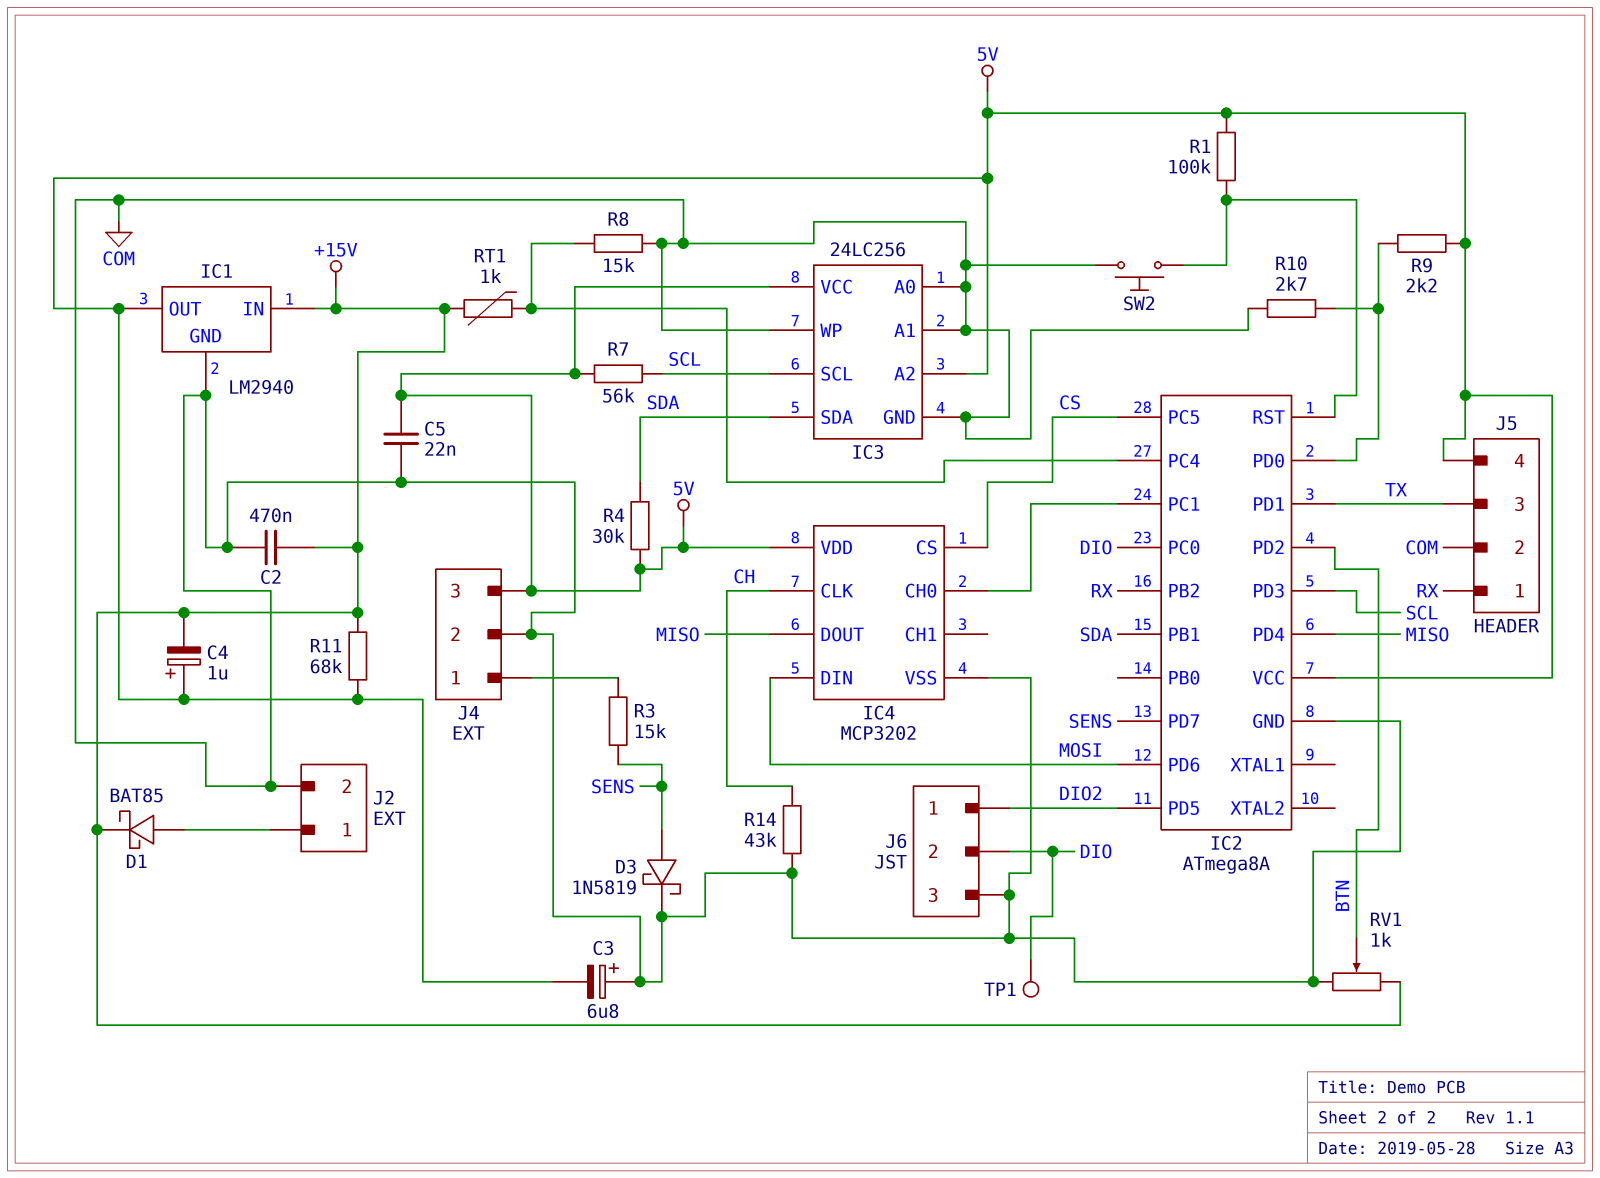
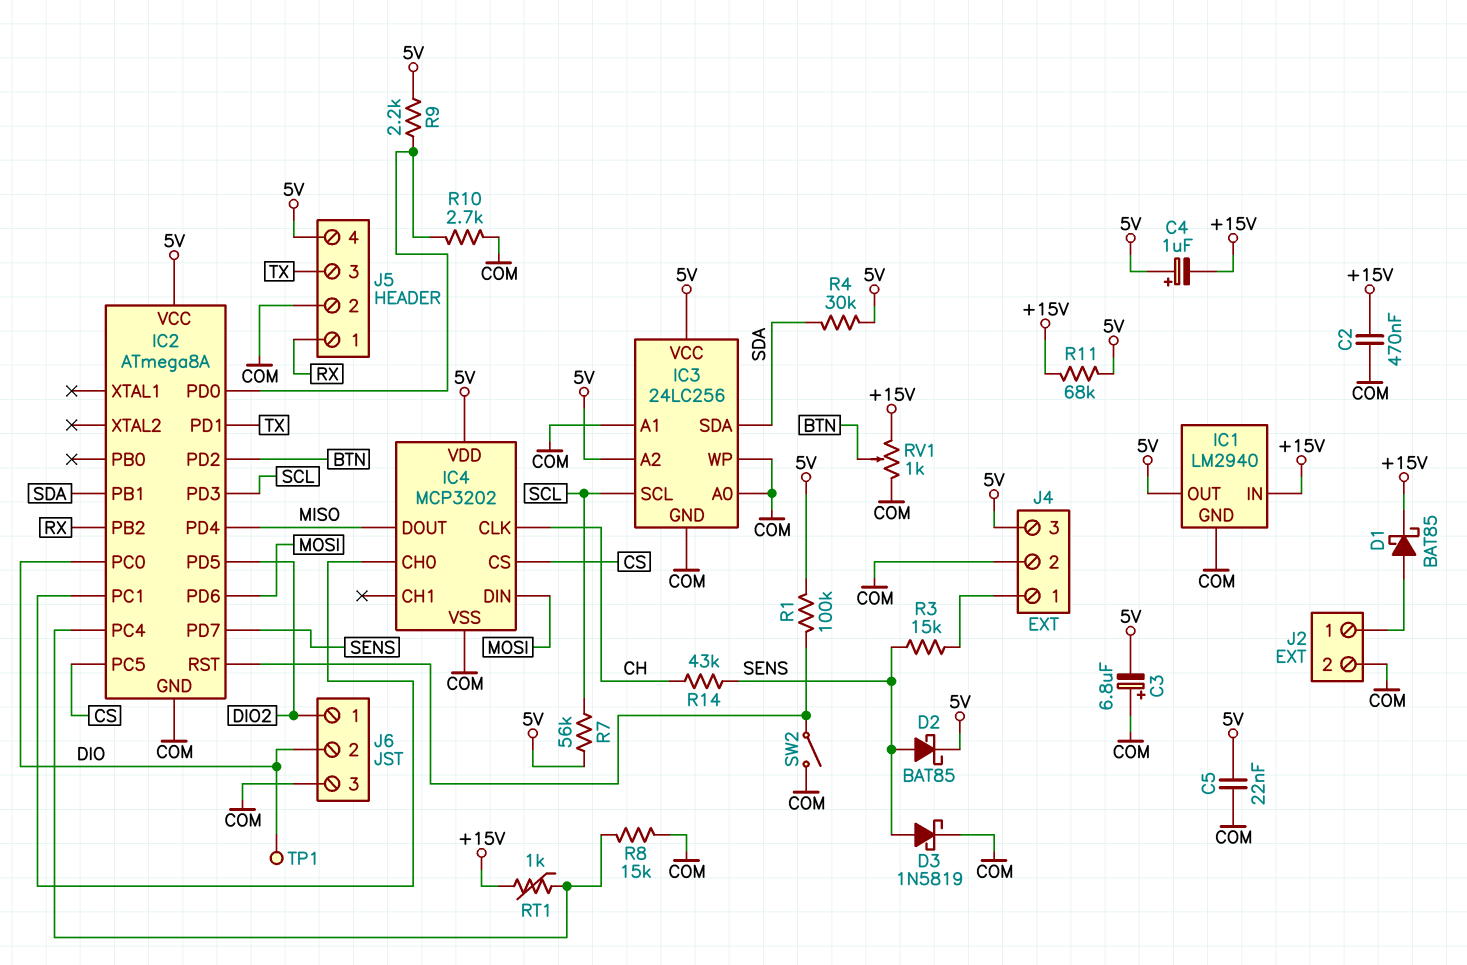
D2: none -> schottky BAT85 (A SENS, K 5V)
R14: 43k (CH, COM) -> 43k (CH, SENS)
SW2: button (COM, IC2/RST) -> switch (COM, IC2/RST)

